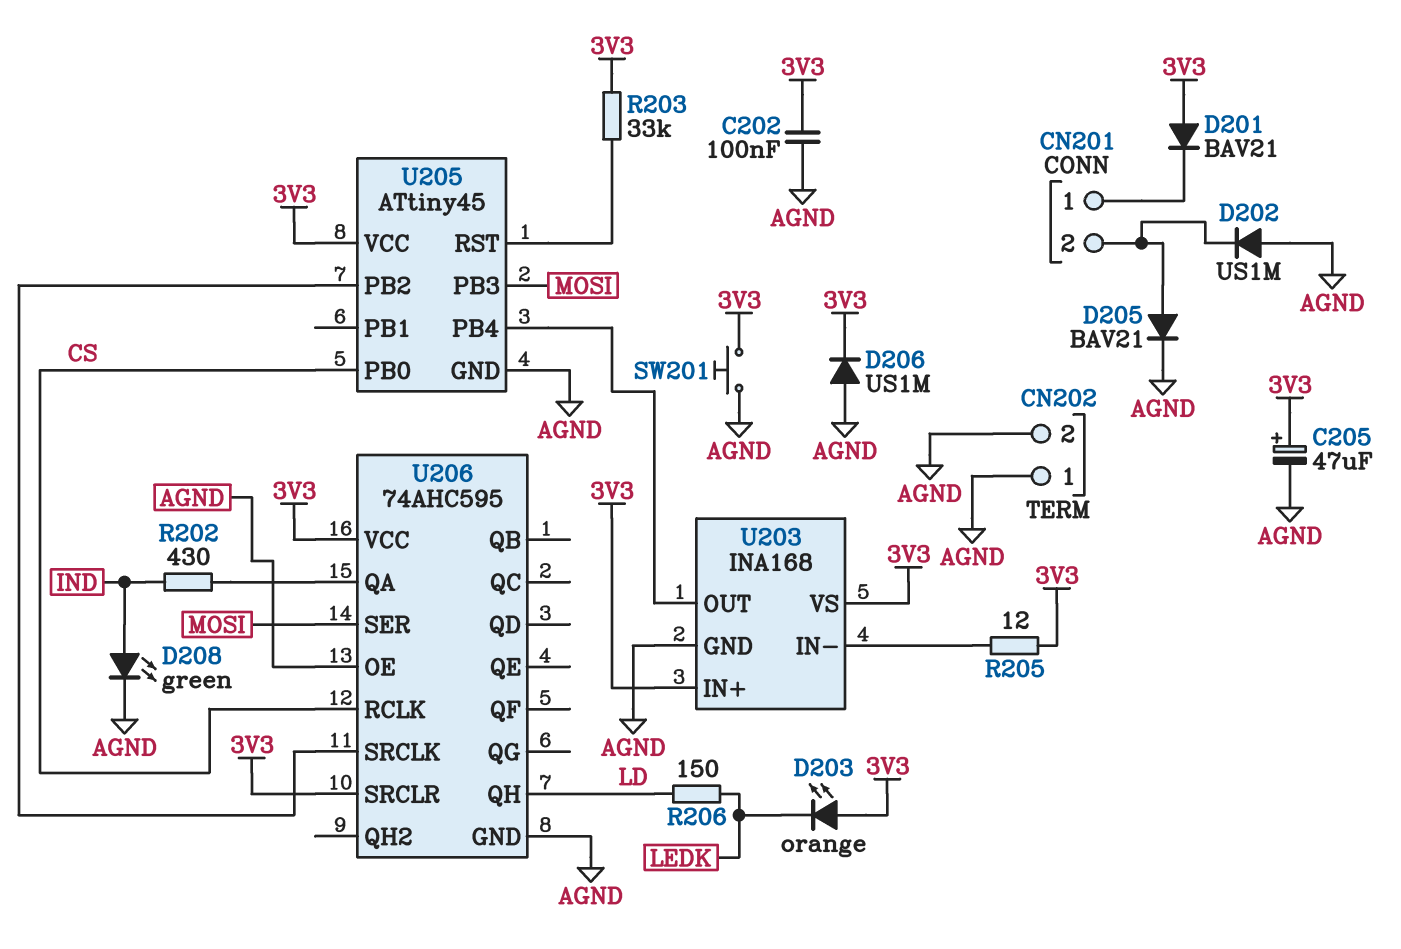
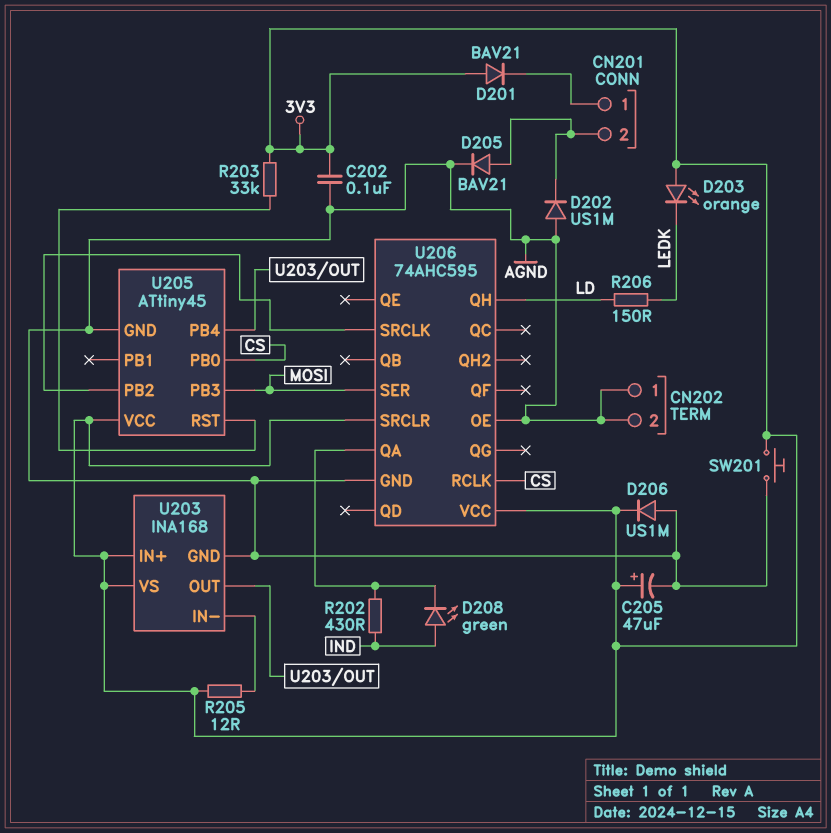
D208: LED green (A IND, K AGND) -> LED green (A IND, K U206/QA)

